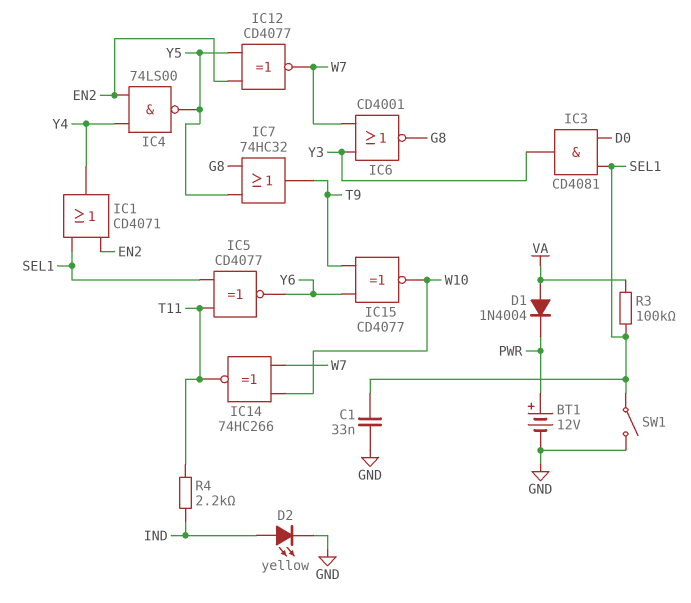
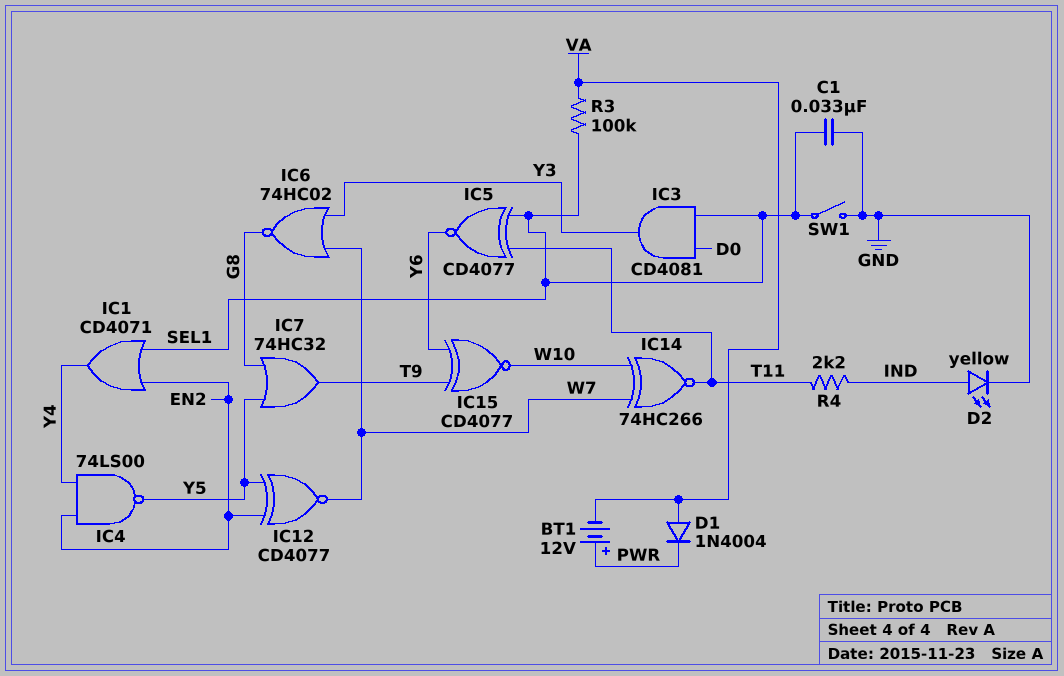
BT1: 12V (plus PWR, minus GND) -> 12V (plus PWR, minus VA)
IC6: NOR CD4001 (in W7, in Y3, out G8) -> NOR 74HC02 (in W7, in Y3, out G8)

